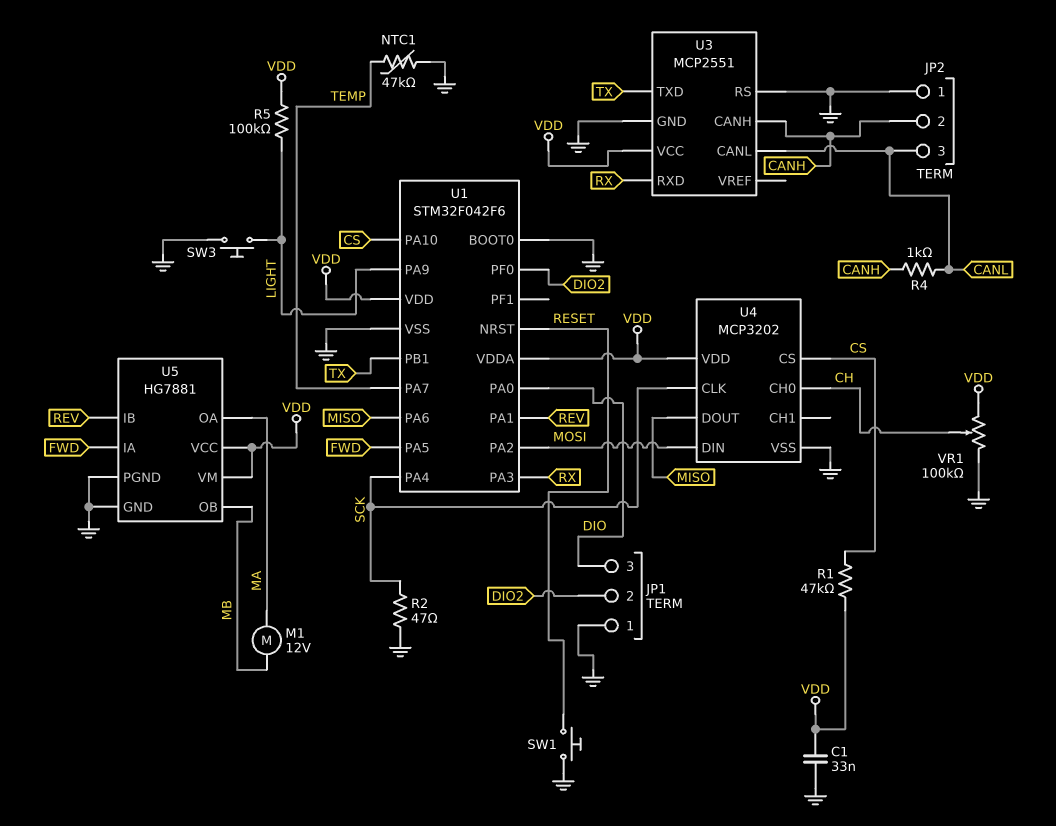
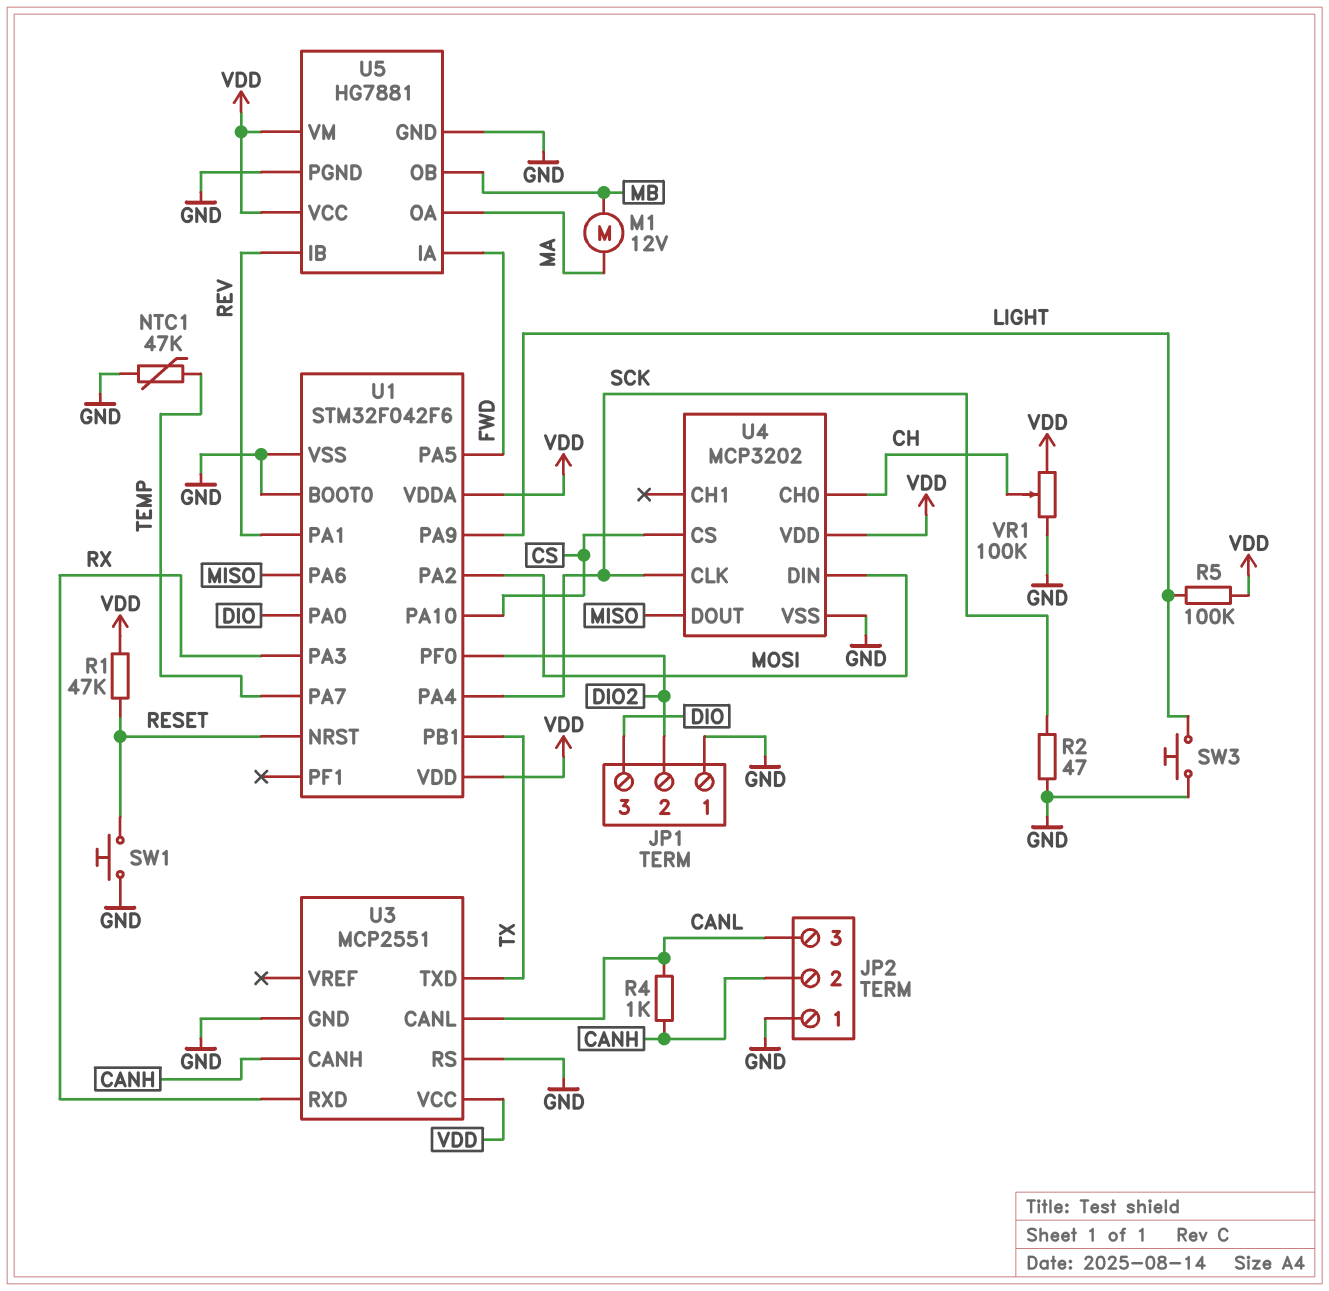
C1: 33nF (GND, VDD) -> none
R1: 47k (CS, VDD) -> 47k (RESET, VDD)

